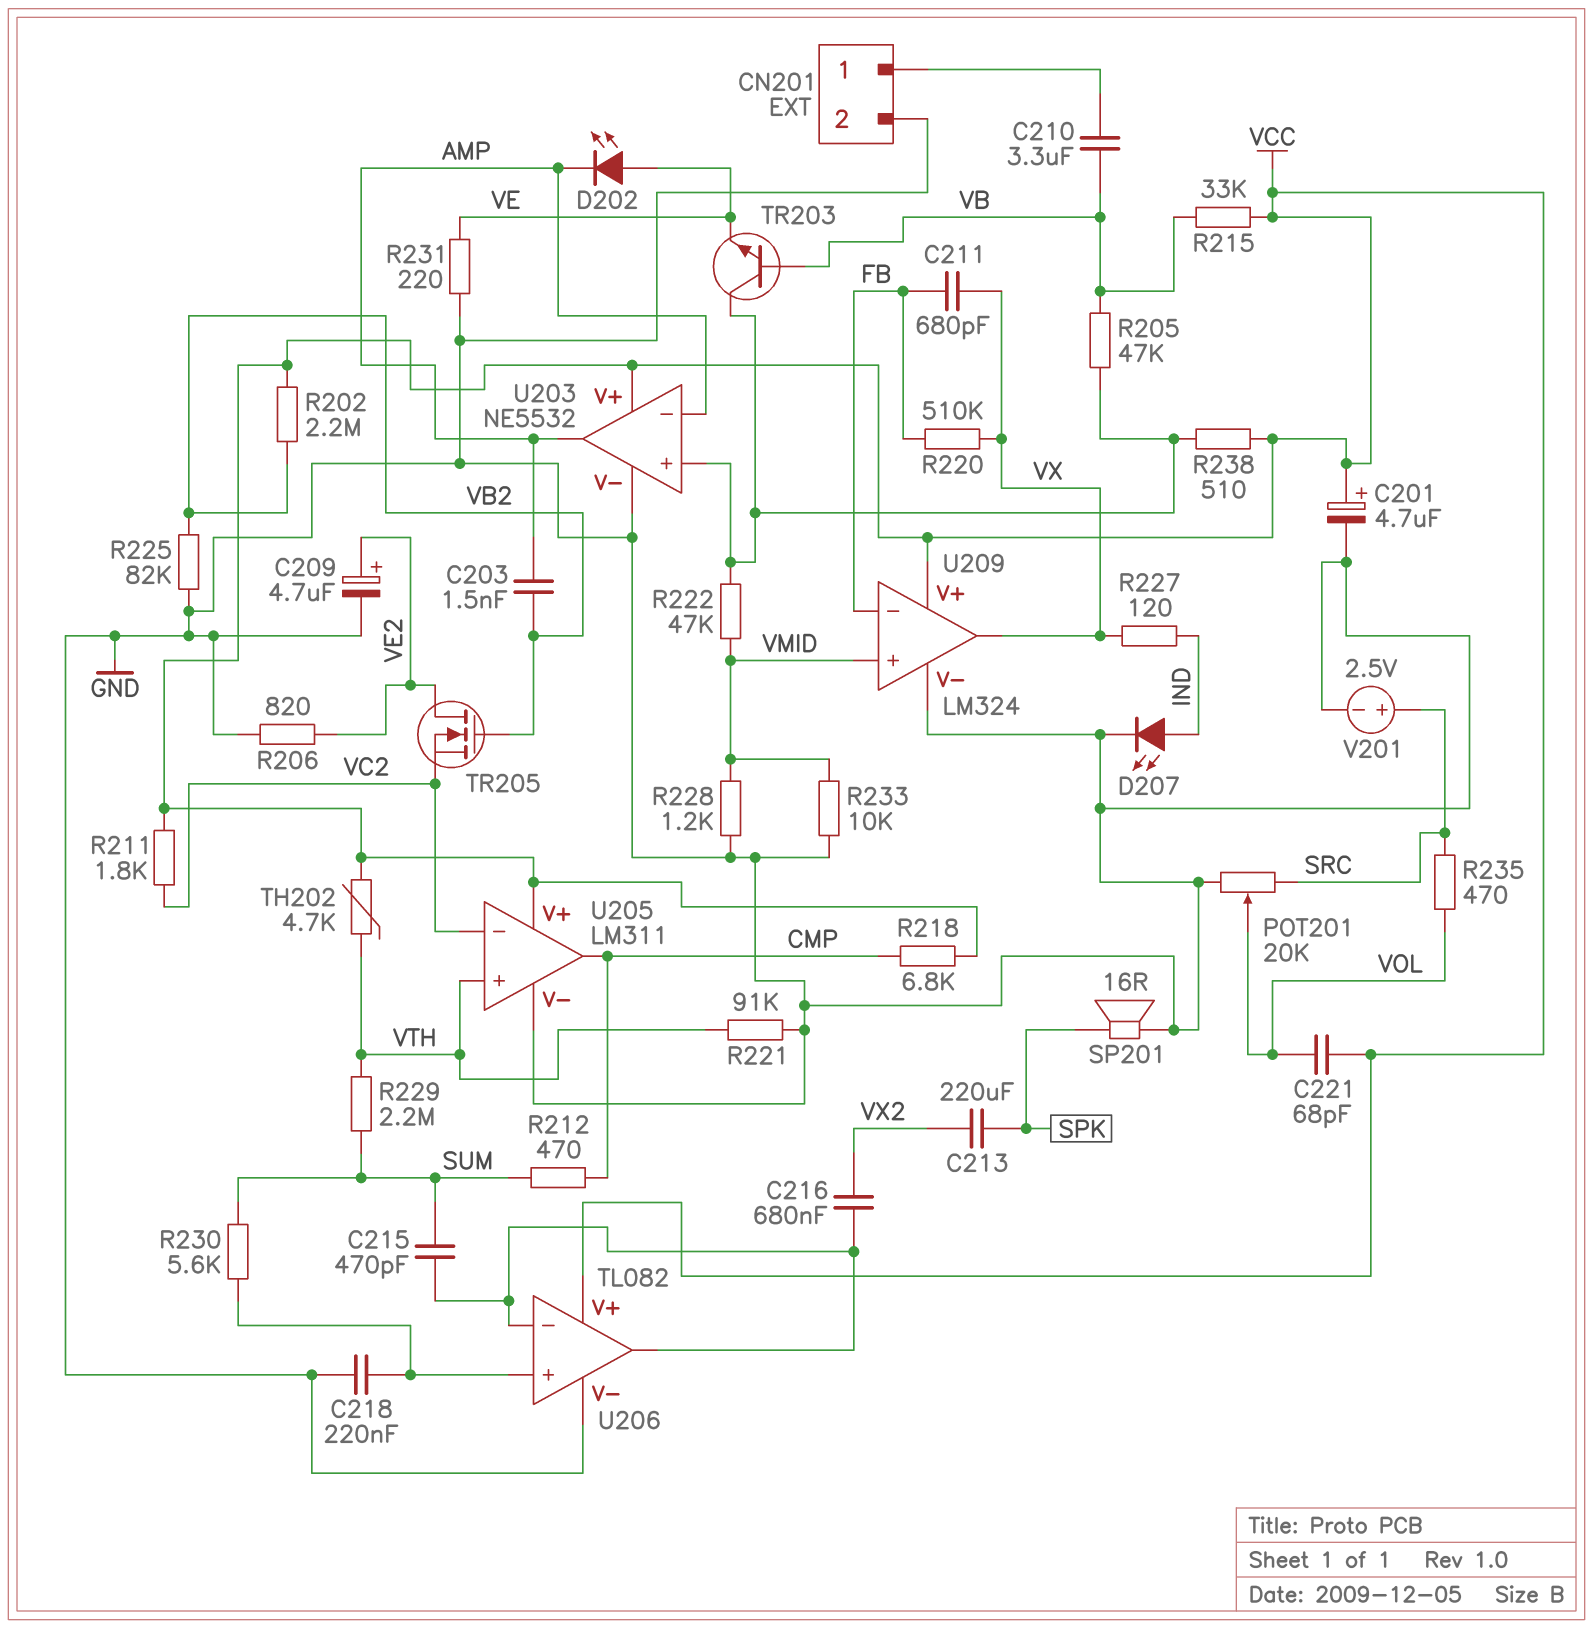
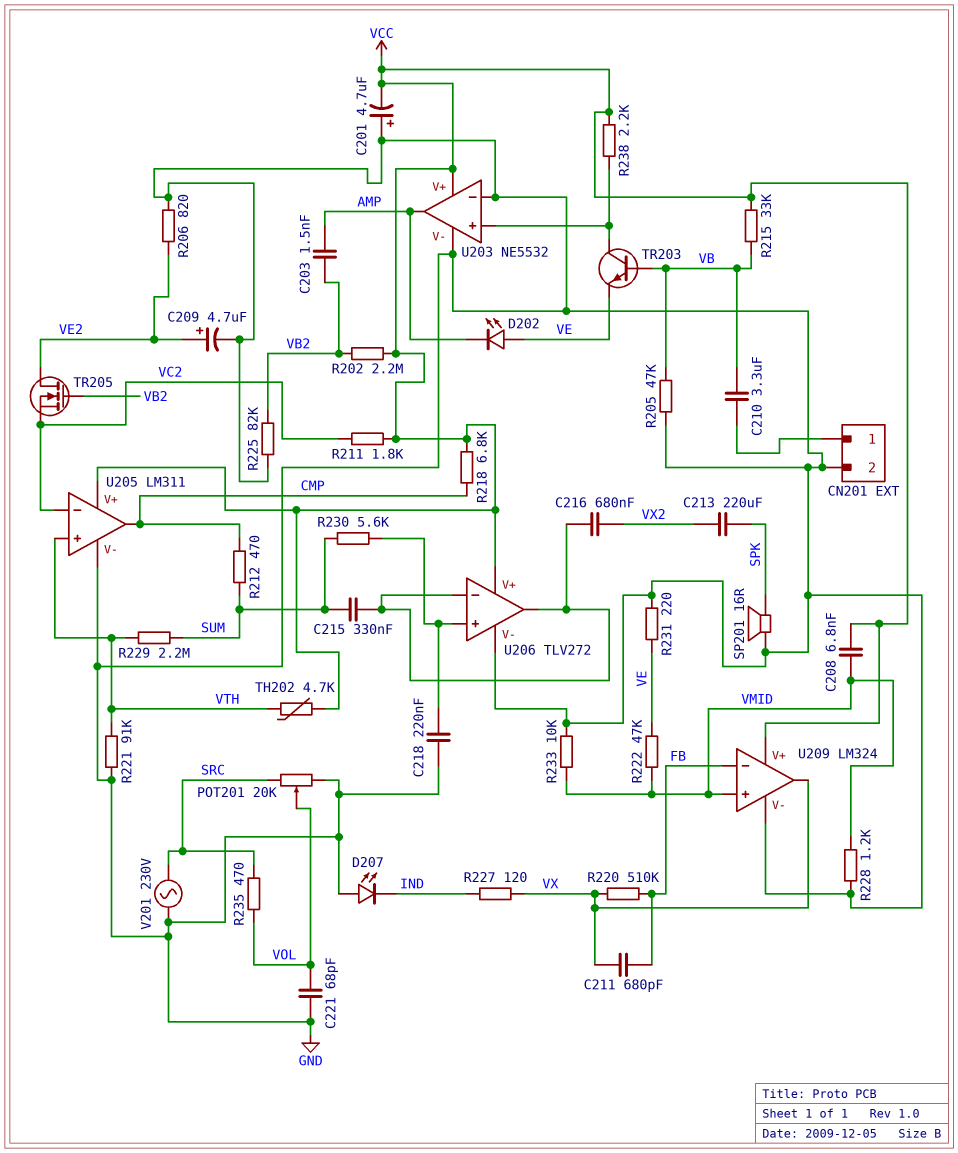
C201: 4.7uF (plus VCC, minus GND) -> 4.7uF (plus GND, minus VCC)
C208: none -> 6.8nF (VCC, VMID)
C215: 470pF (SUM, U206/in-) -> 330nF (SUM, U206/in-)
C221: 68pF (VCC, VOL) -> 68pF (GND, VOL)
D207: LED (A IND, K GND) -> LED (A GND, K IND)
R205: 47k (U203/in+, VB) -> 47k (GND, VB)
R222: 47k (U203/in+, VMID) -> 47k (VE, VMID)
R238: 510 (U203/in+, VCC) -> 2.2k (U203/in+, VCC)
U203 pin in-: AMP -> GND
U206: TL082 -> TLV272
V201: 2.5V (plus SRC, minus GND) -> AC 230V (GND, SRC)

